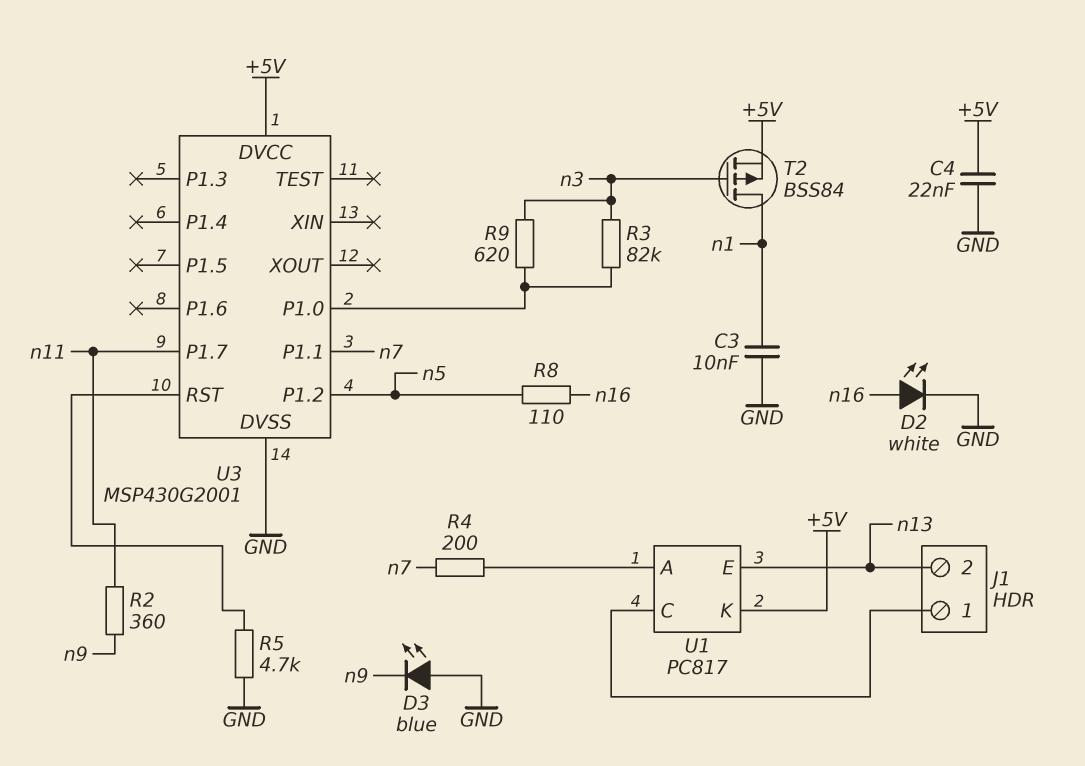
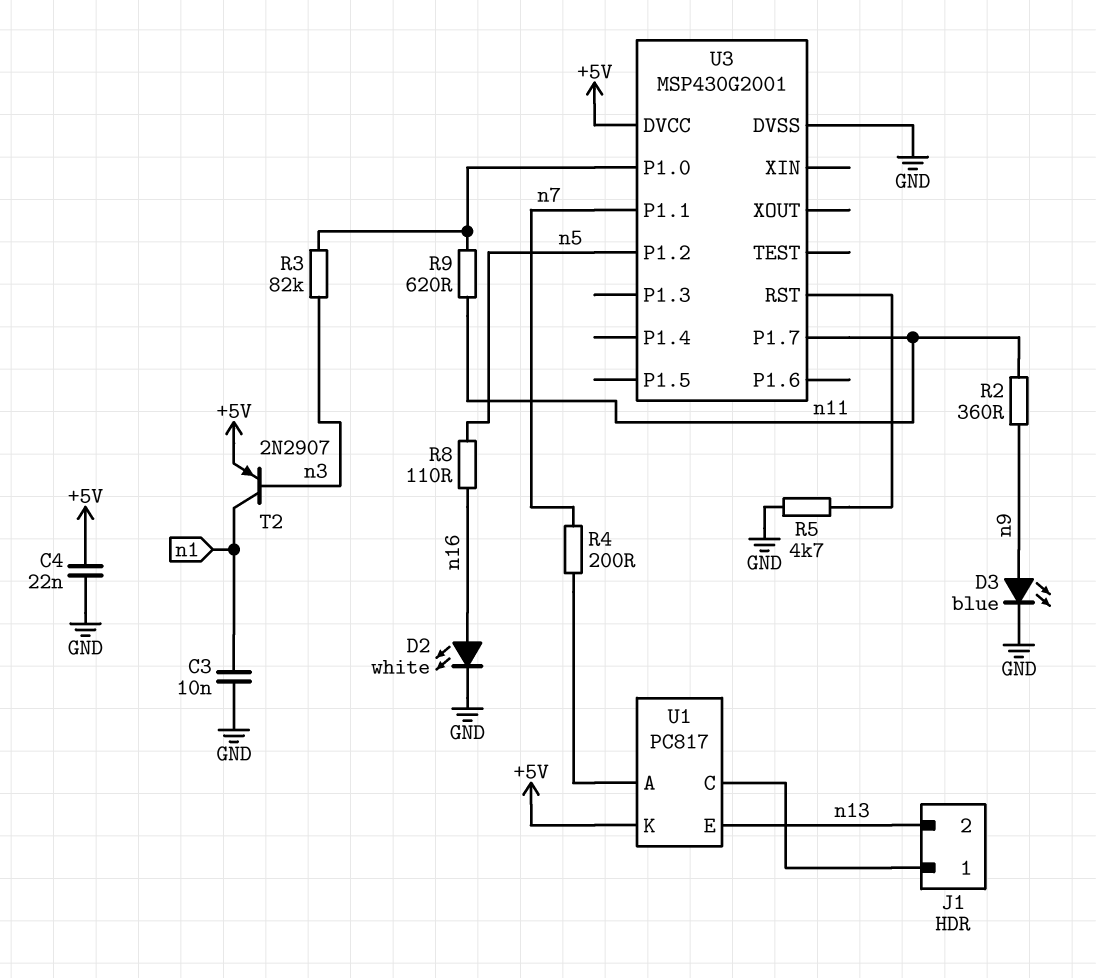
D3: LED blue (A GND, K n9) -> LED blue (A n9, K GND)
R9: 620 (U3/P1.0, n3) -> 620 (U3/P1.0, n11)
T2: PMOS BSS84 (G n3, D n1, S +5V) -> PNP 2N2907 (B n3, C n1, E +5V)

